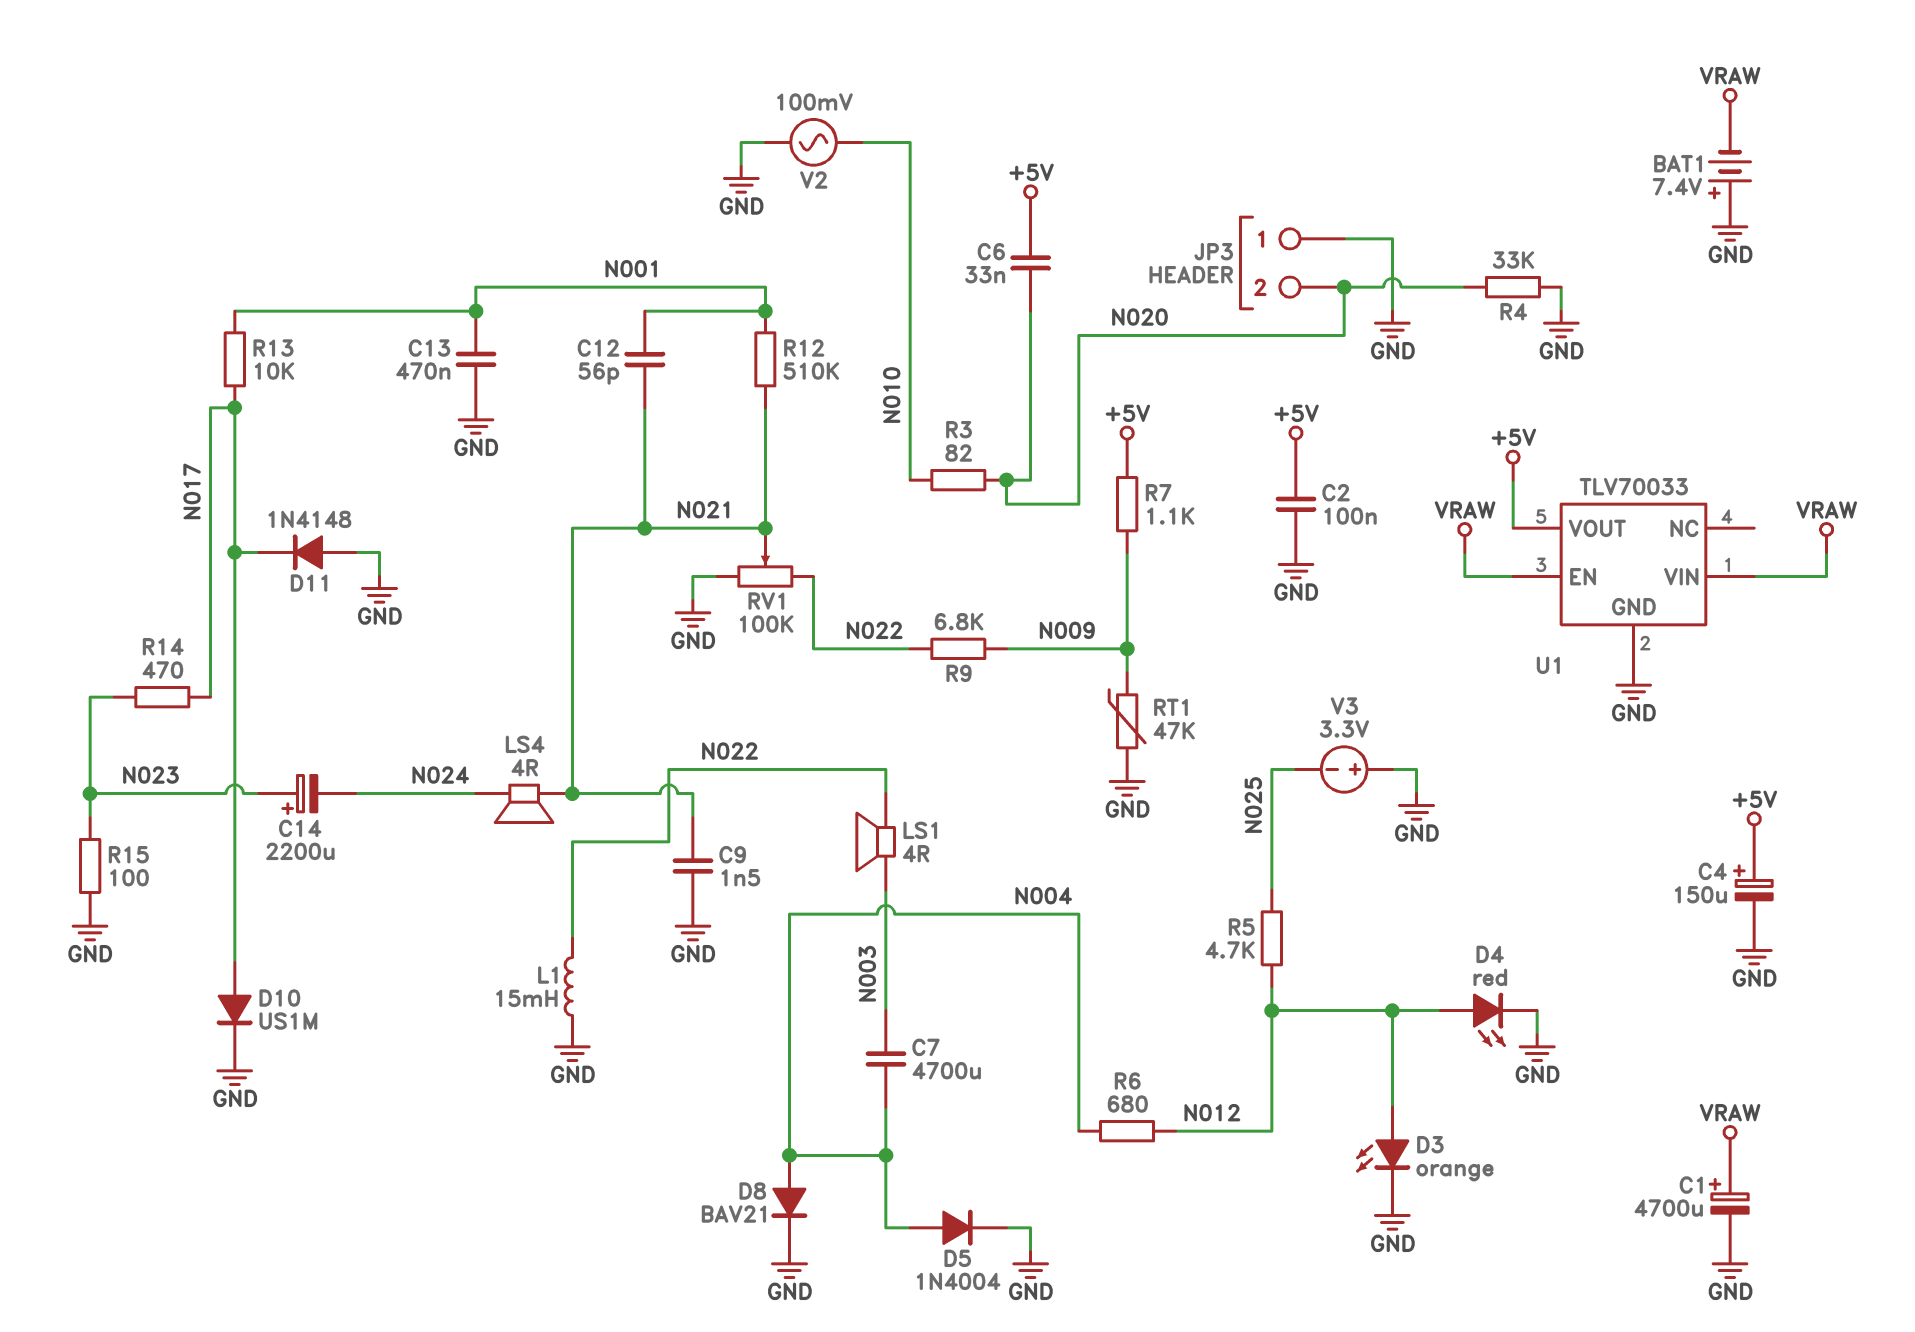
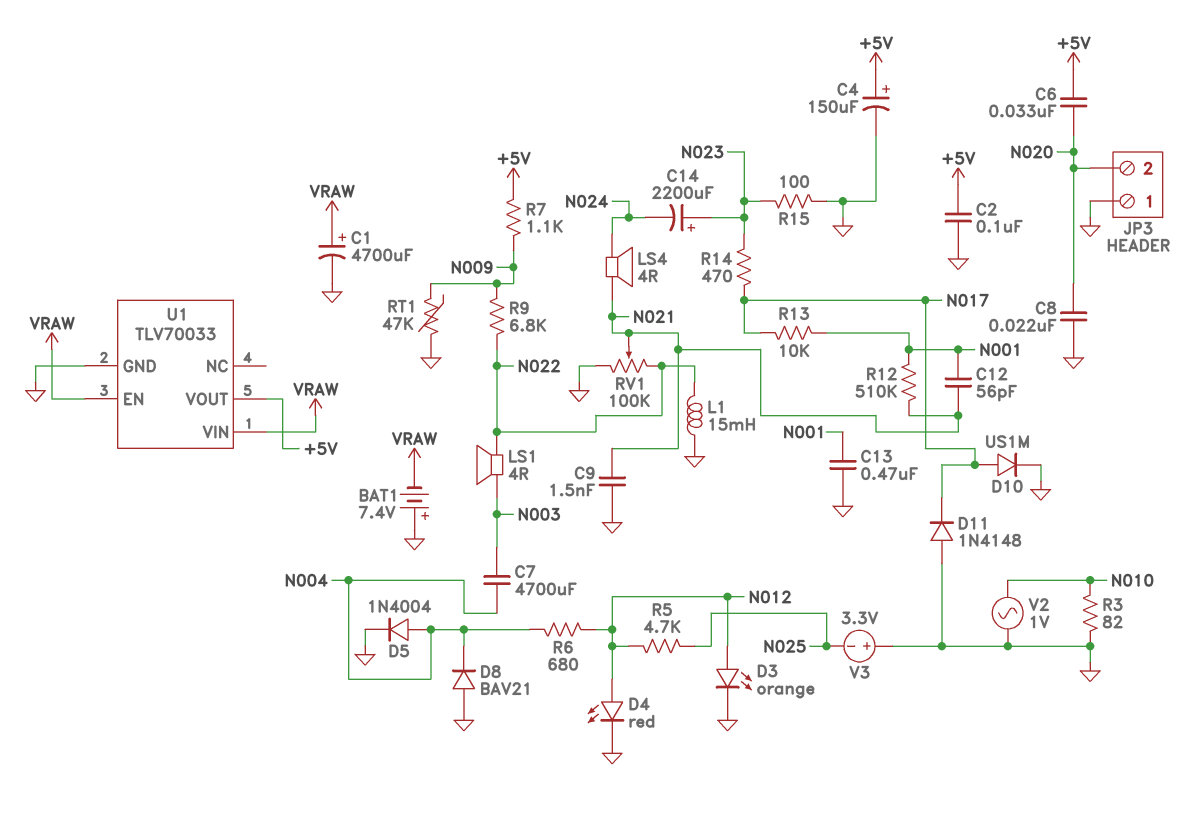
C8: none -> 22nF (GND, N020)
D8: diode BAV21 (A N004, K GND) -> diode BAV21 (A GND, K N004)
R3: 82 (N010, N020) -> 82 (GND, N010)
R4: 33k (GND, N020) -> none
V2: AC 100mV (GND, N010) -> AC 1V (GND, N010)

